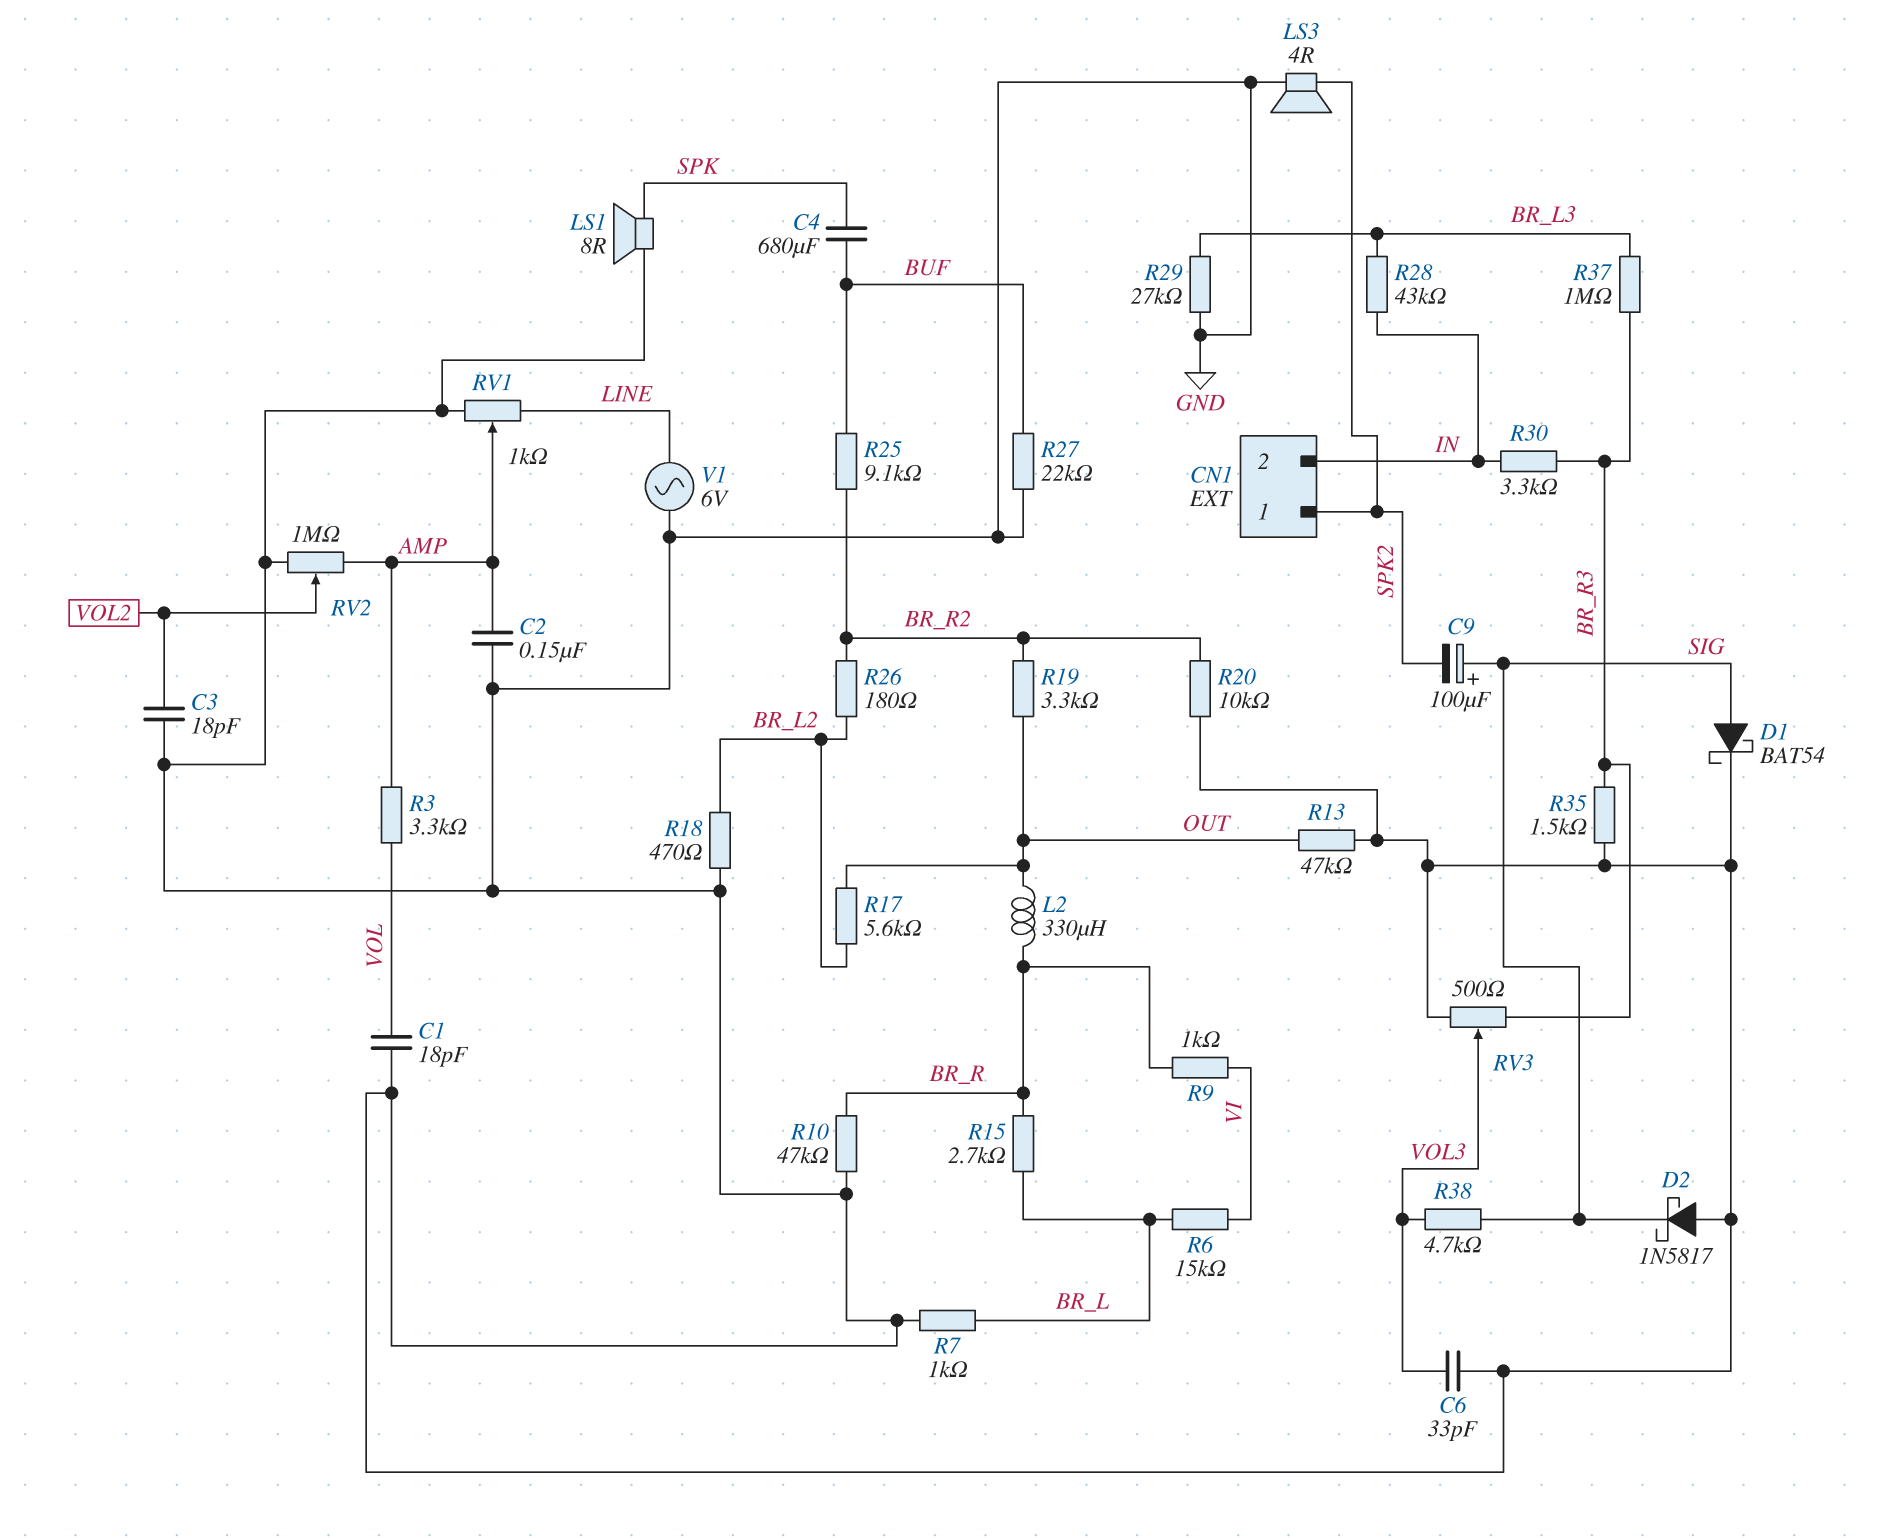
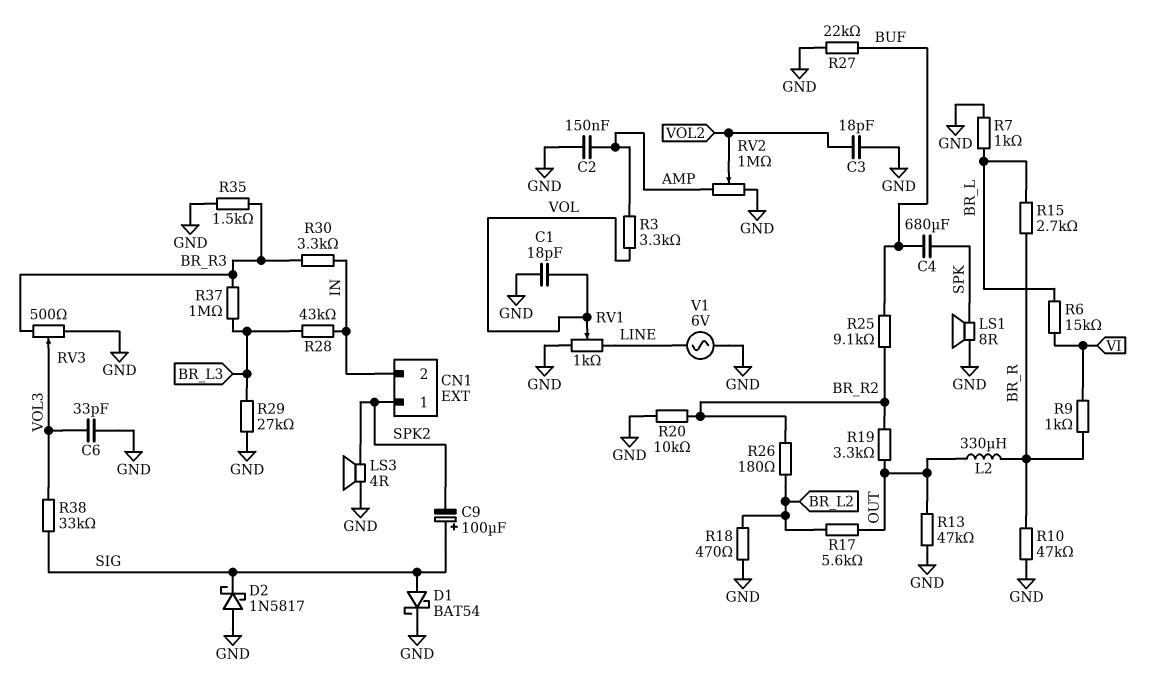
R38: 4.7k (SIG, VOL3) -> 33k (SIG, VOL3)
RV1: 1k (GND, LINE, wiper AMP) -> 1k (GND, LINE, wiper VOL)

